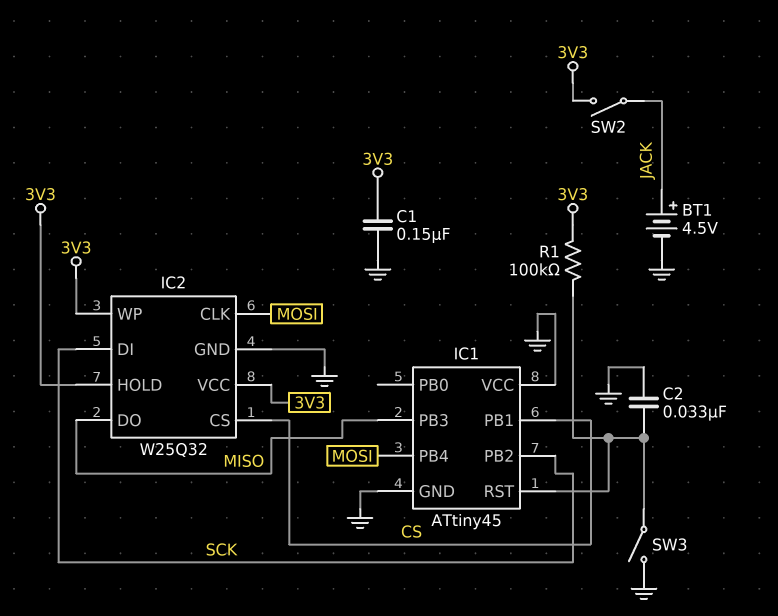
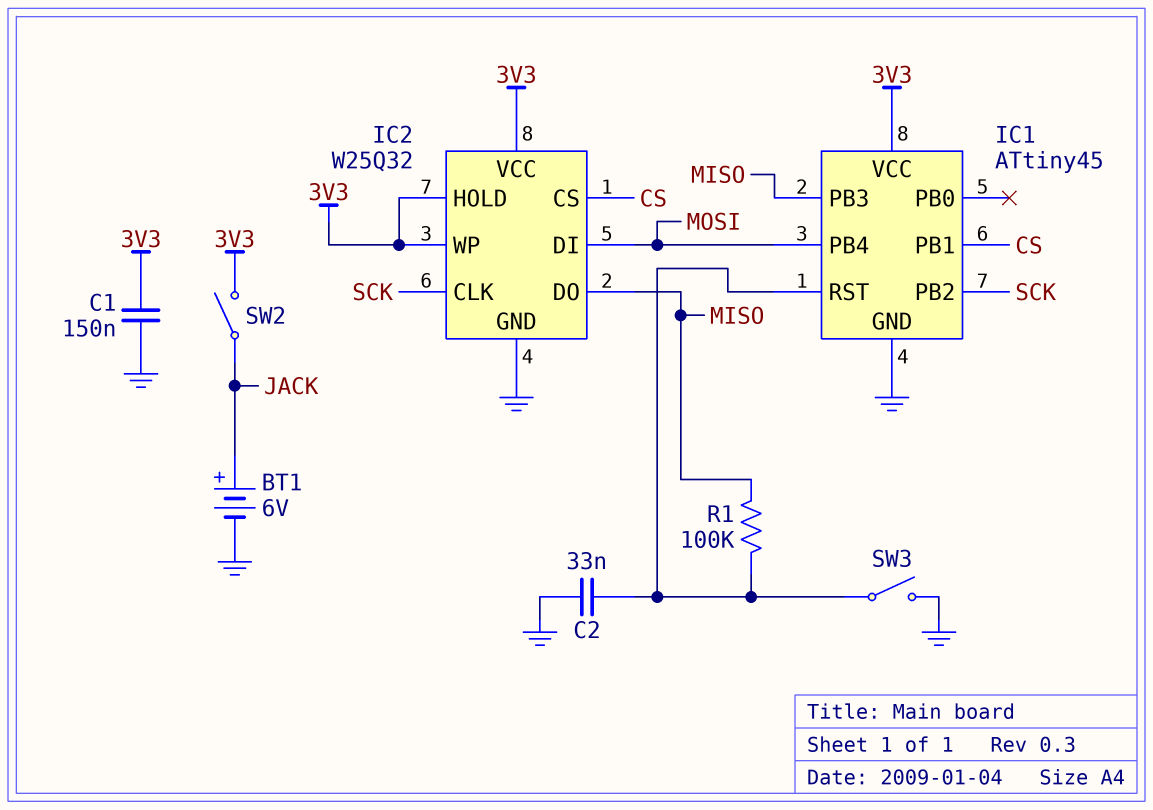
BT1: 4.5V (plus JACK, minus GND) -> 6V (plus JACK, minus GND)
IC1 pin VCC: GND -> 3V3
IC2 pin CLK: MOSI -> SCK
IC2 pin DI: SCK -> MOSI
R1: 100k (3V3, IC1/RST) -> 100k (IC1/RST, MISO)

